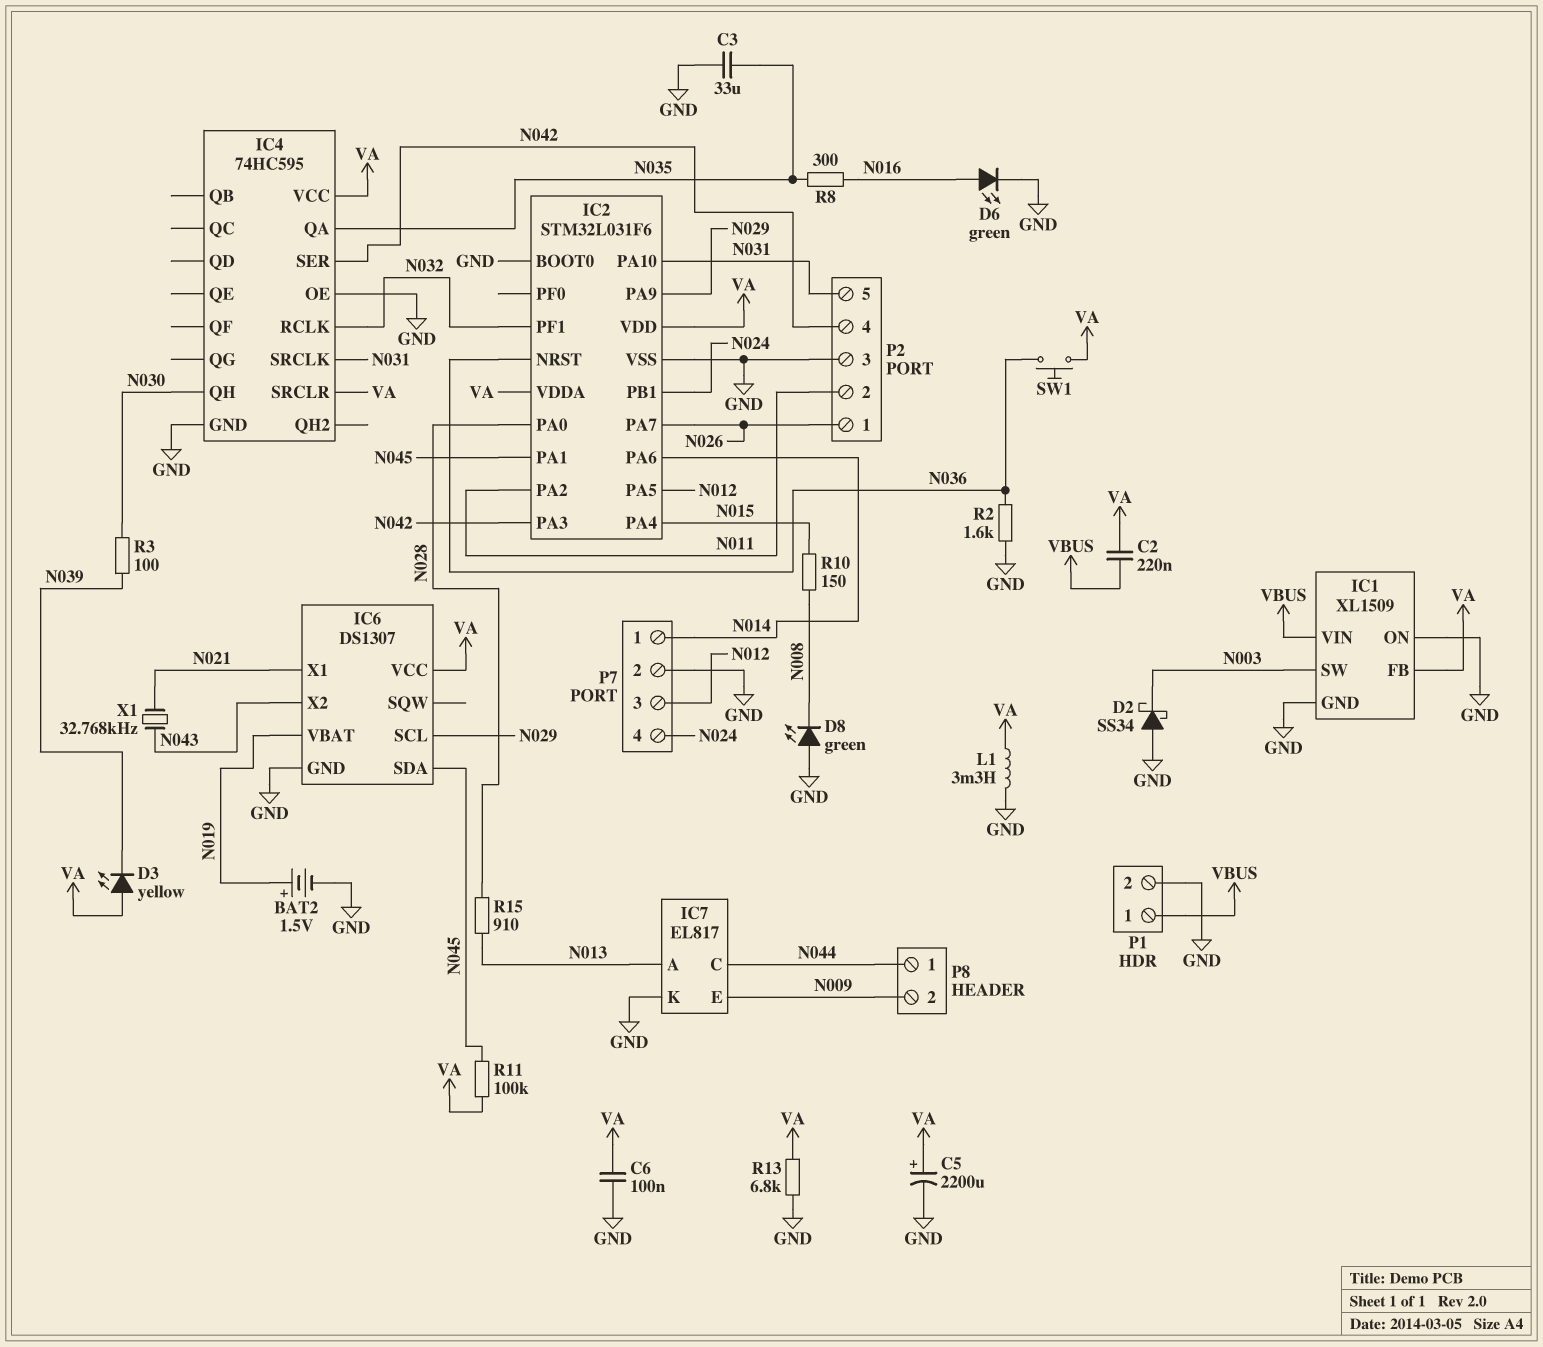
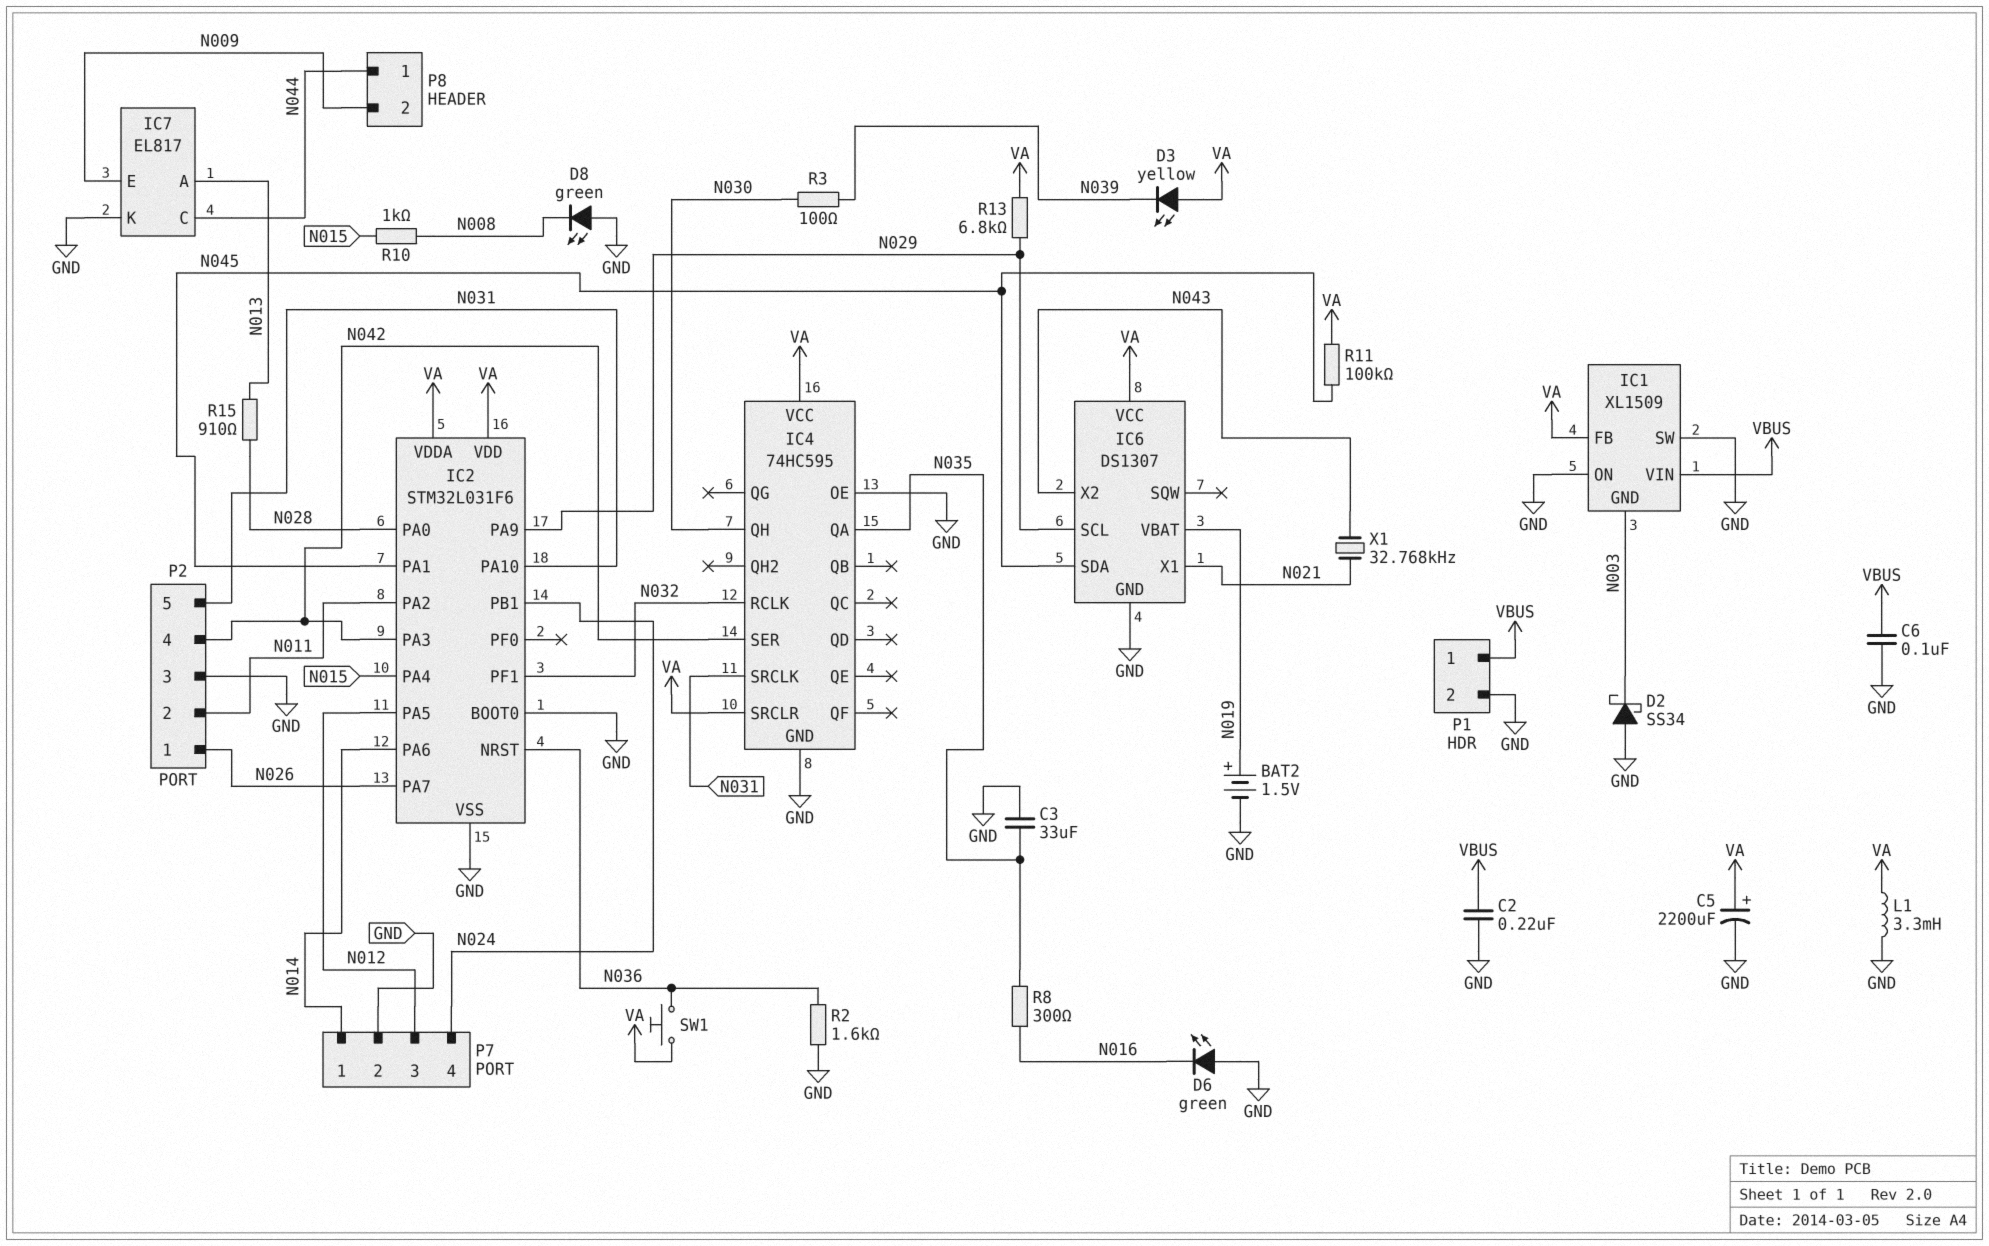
C2: 220nF (VA, VBUS) -> 220nF (GND, VBUS)
C6: 100nF (GND, VA) -> 100nF (GND, VBUS)
D6: LED green (A N016, K GND) -> LED green (A GND, K N016)
IC1 pin GND: GND -> N003
IC1 pin SW: N003 -> GND
R10: 150 (N008, N015) -> 1k (N008, N015)
R13: 6.8k (GND, VA) -> 6.8k (N029, VA)

